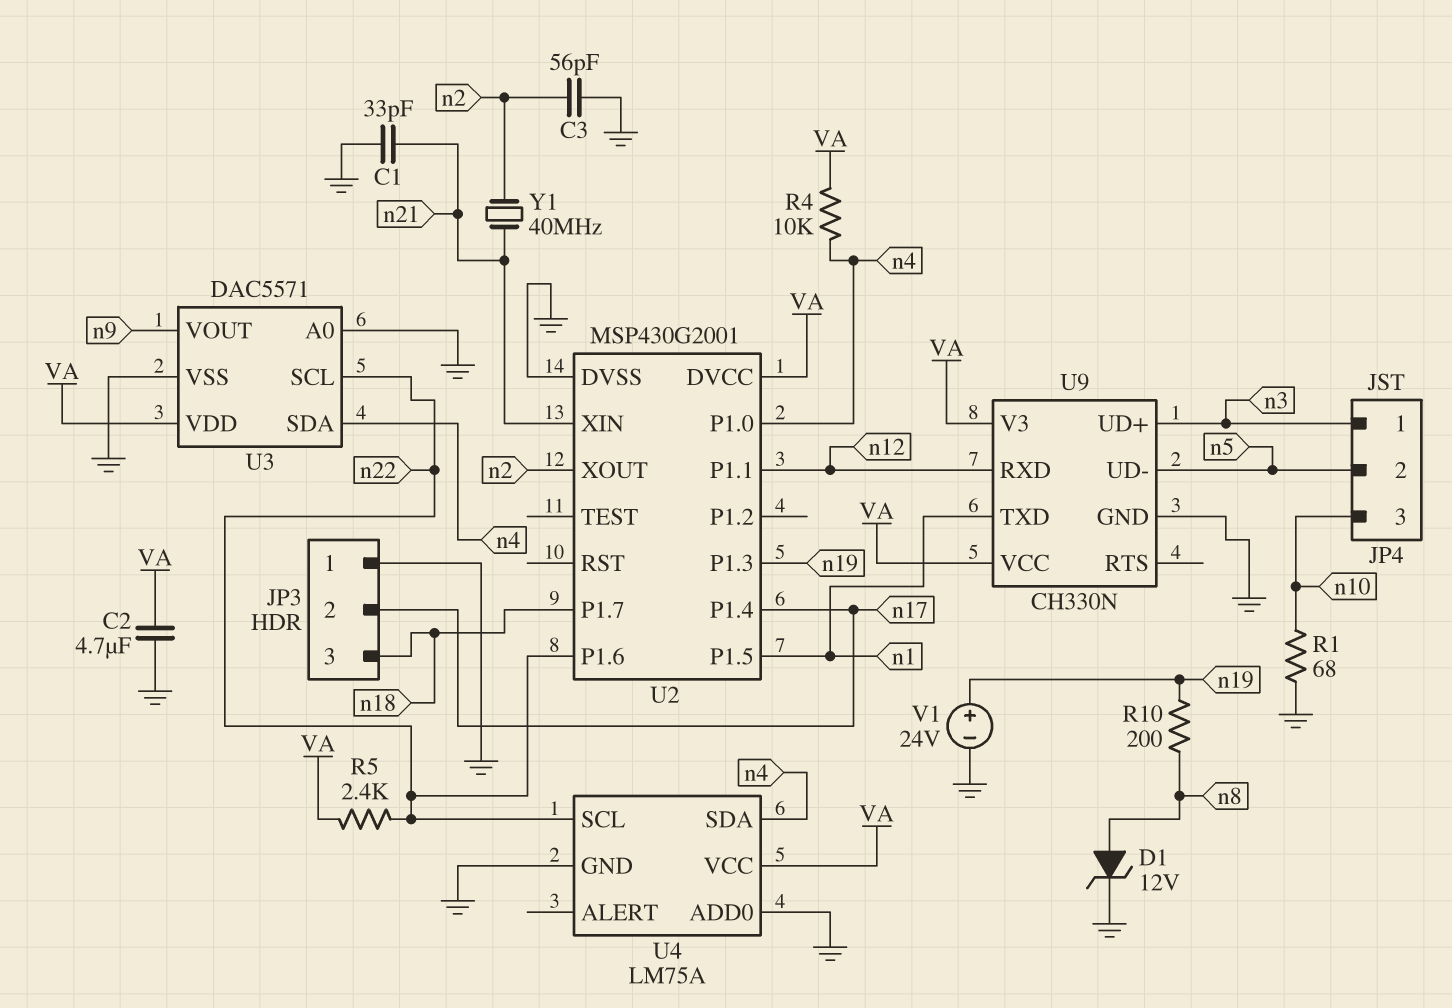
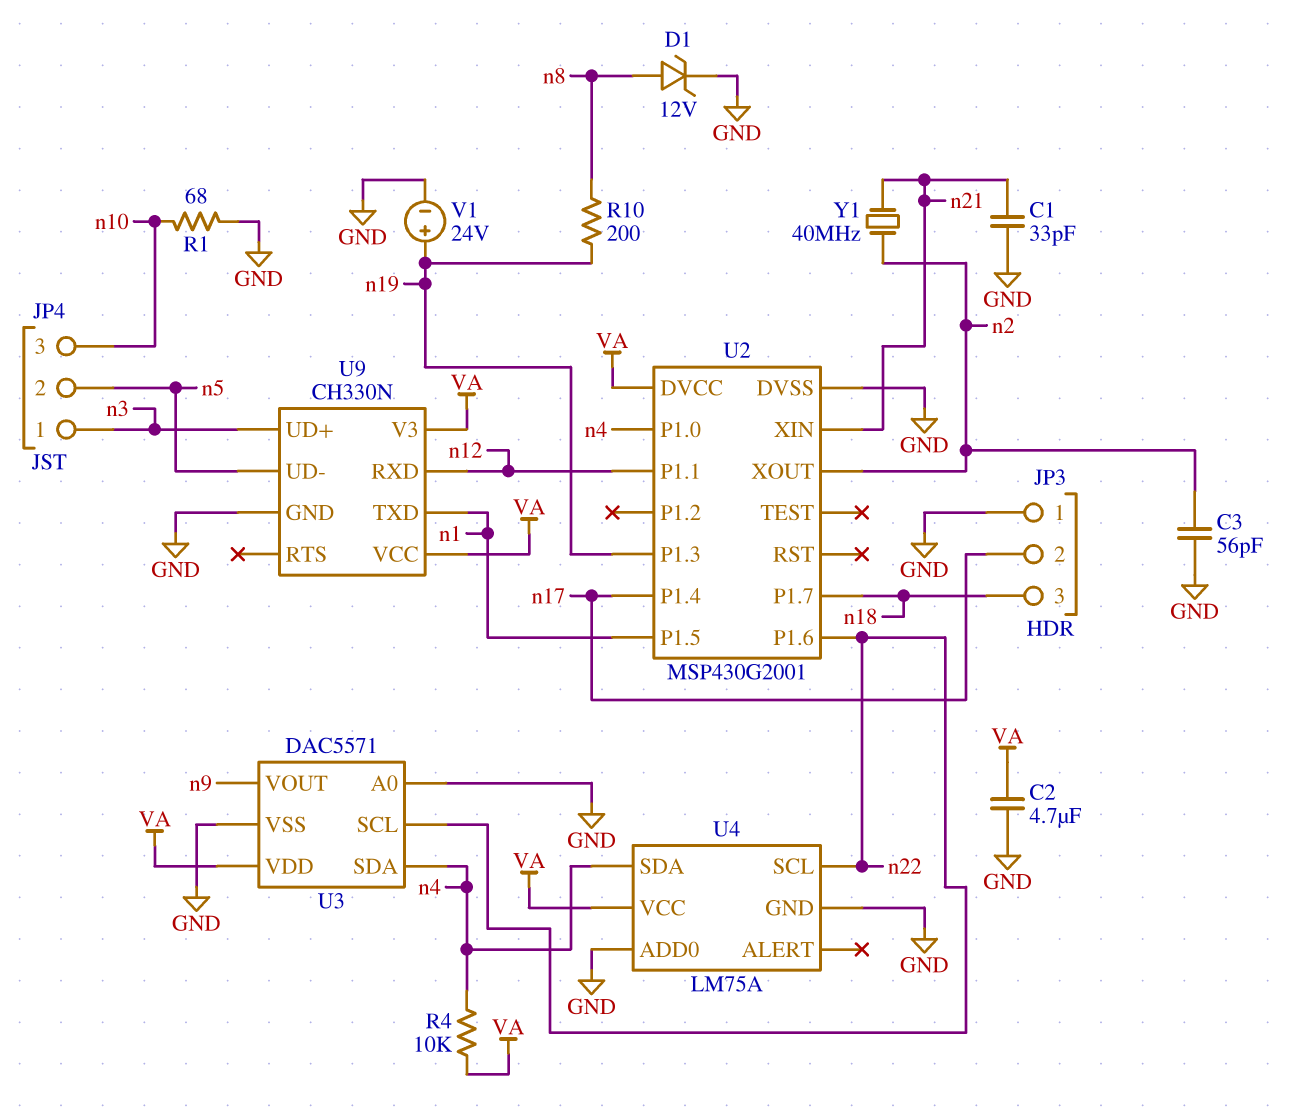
R5: 2.4k (VA, n22) -> none

